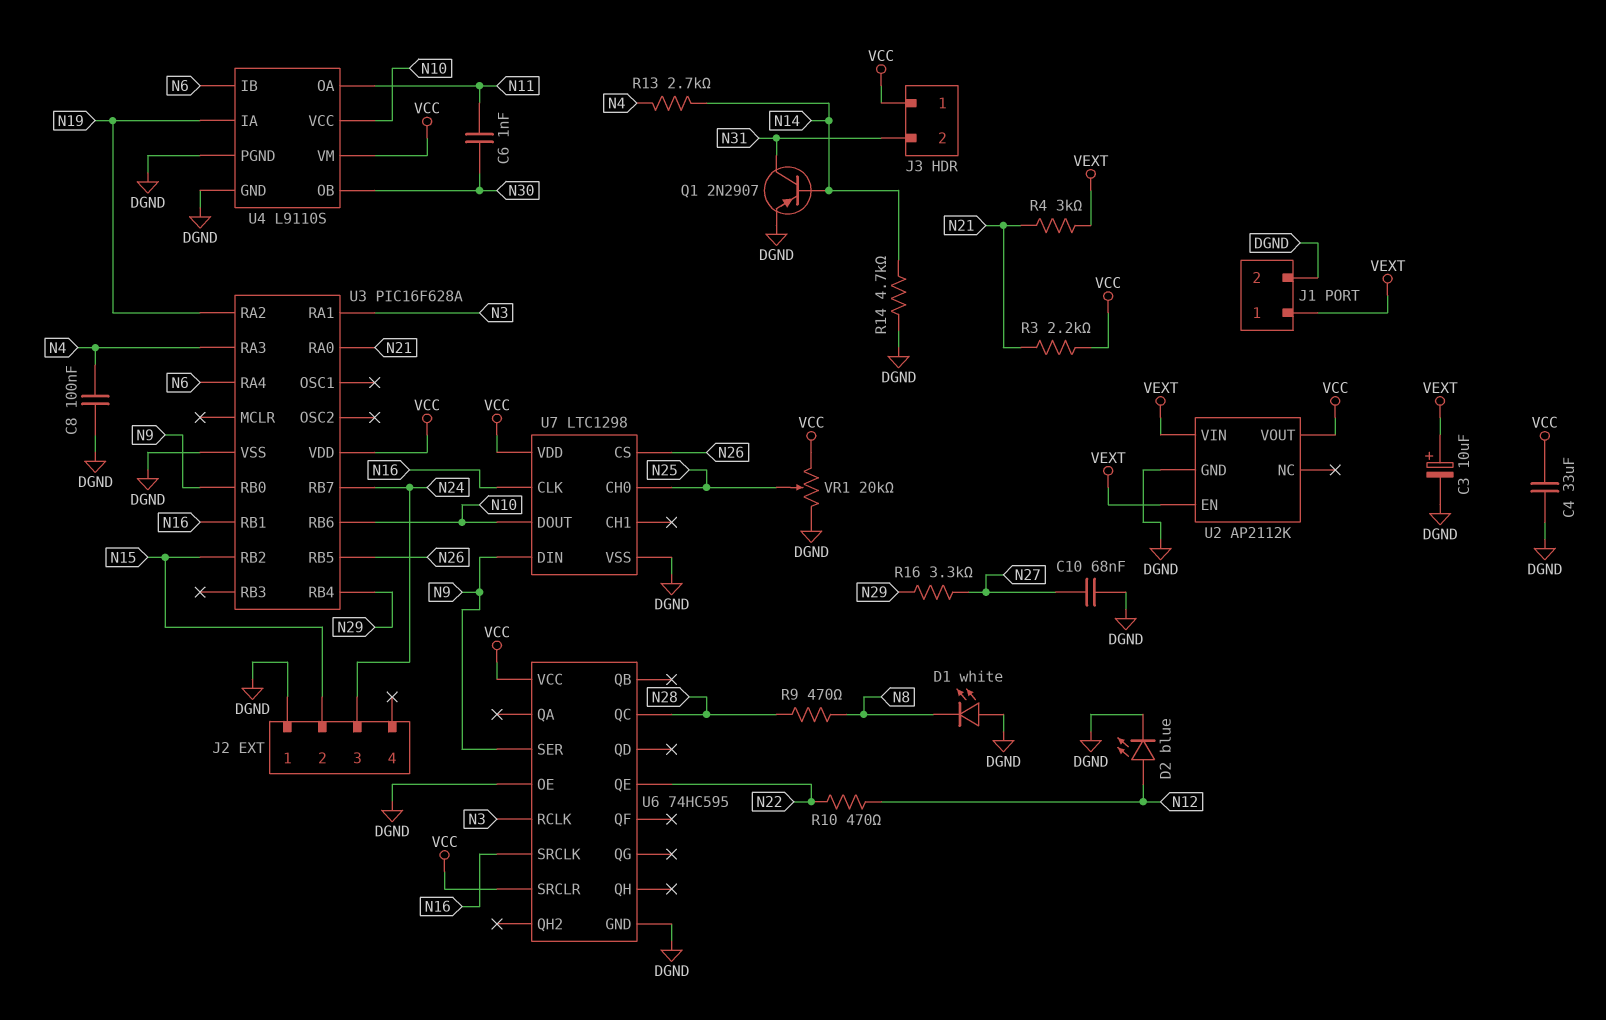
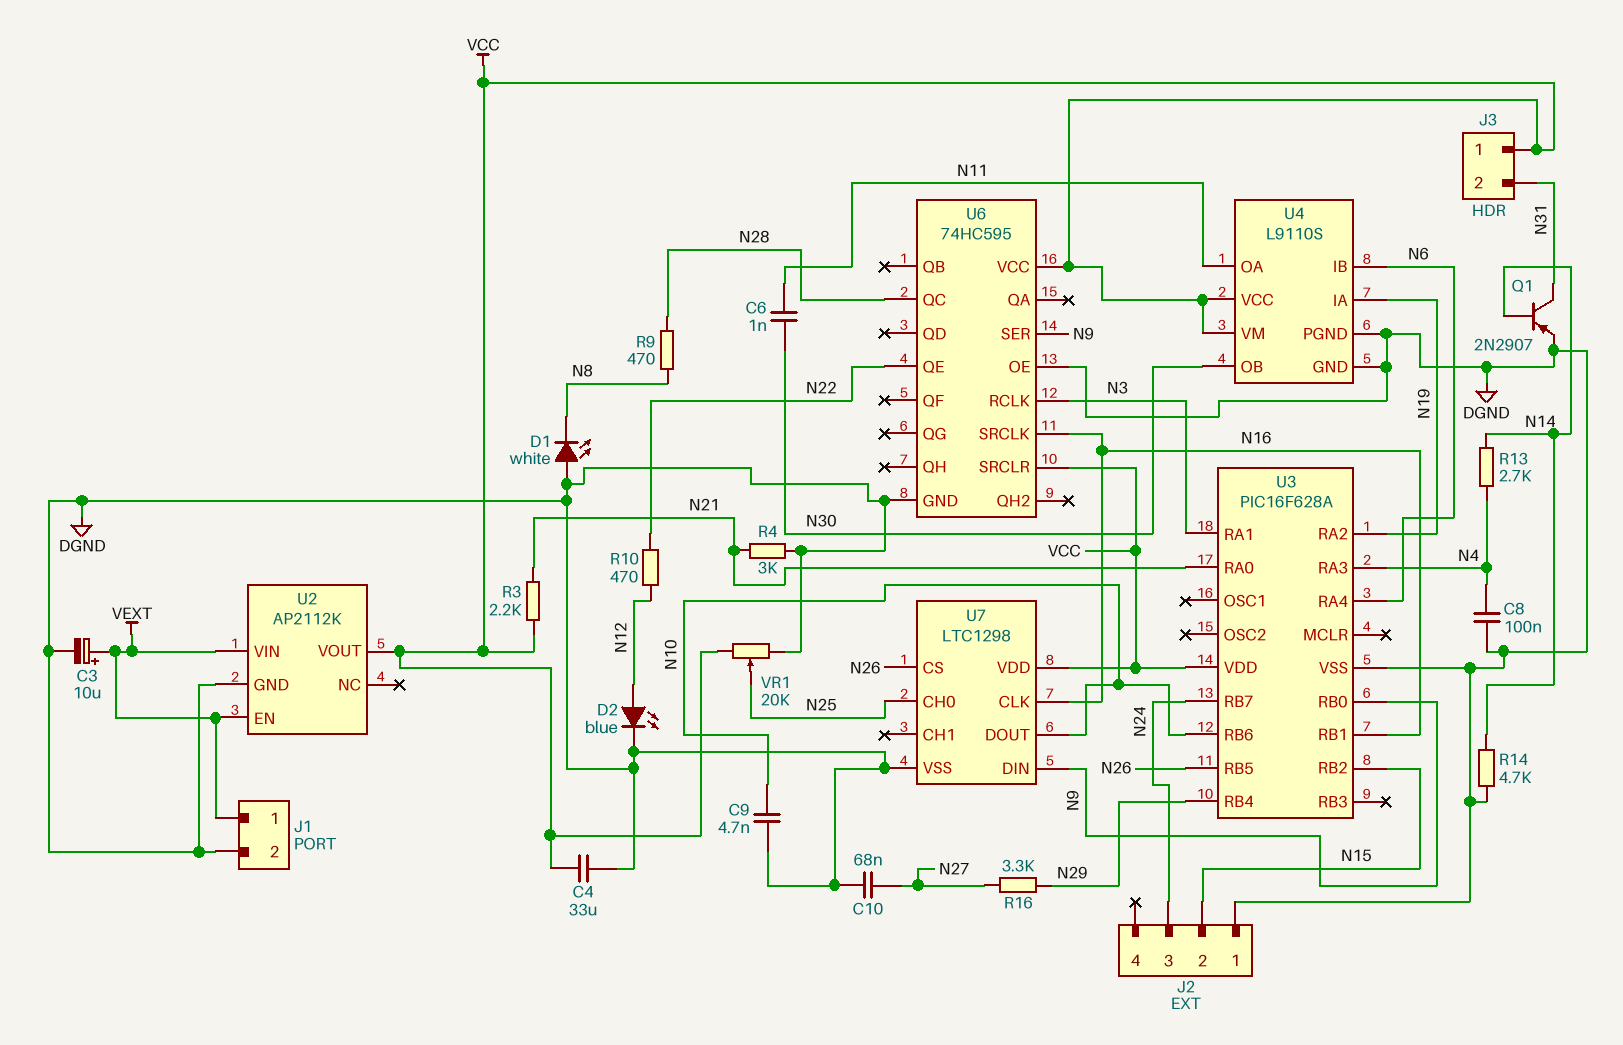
C9: none -> 4.7nF (DGND, N10)
R4: 3k (N21, VEXT) -> 3k (DGND, N21)
U4 pin VCC: N10 -> VCC

